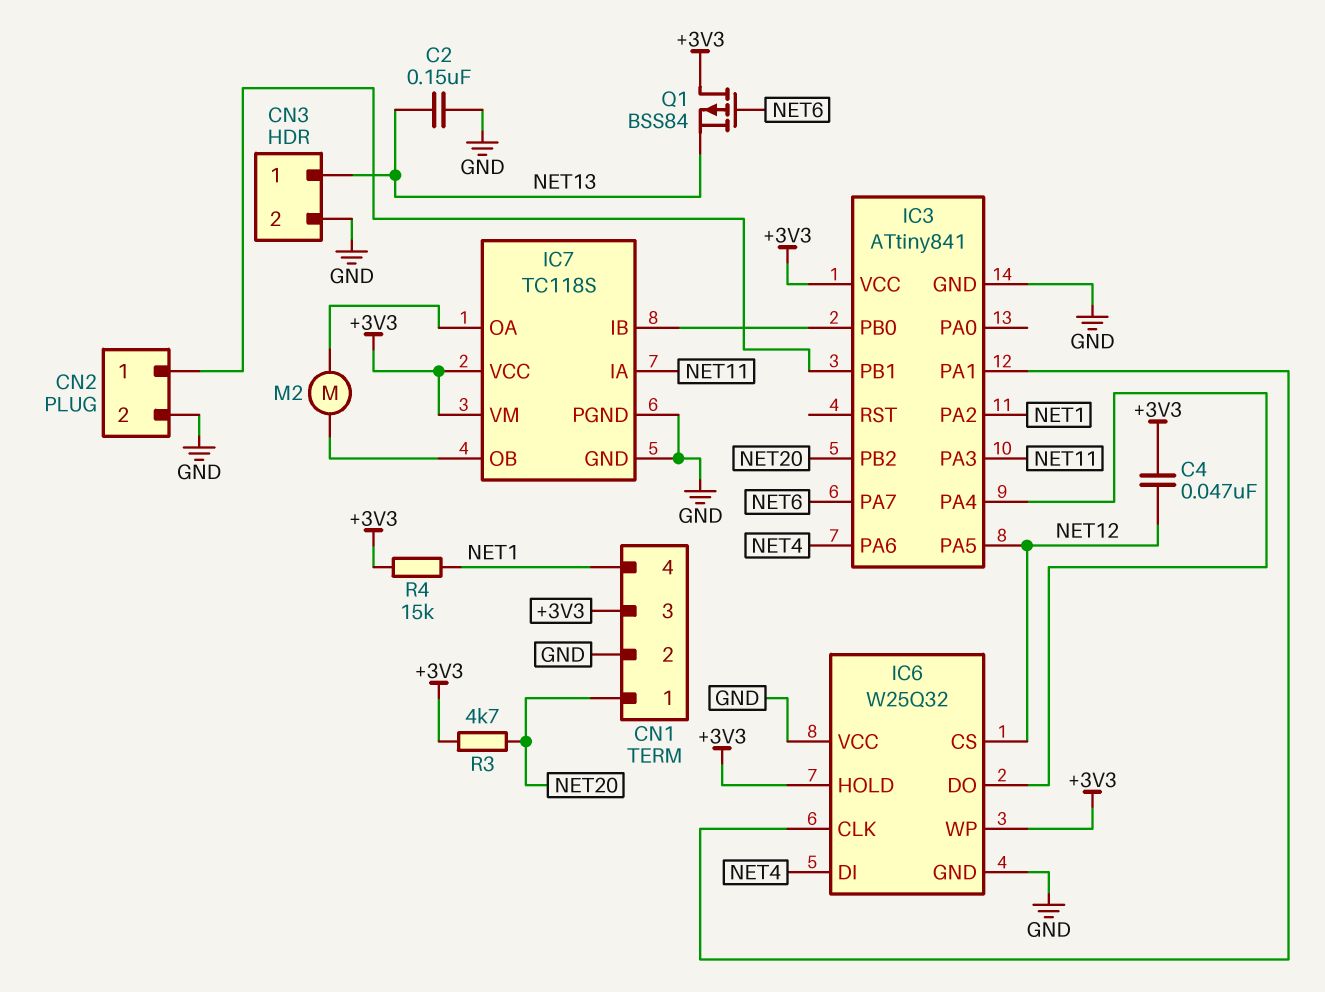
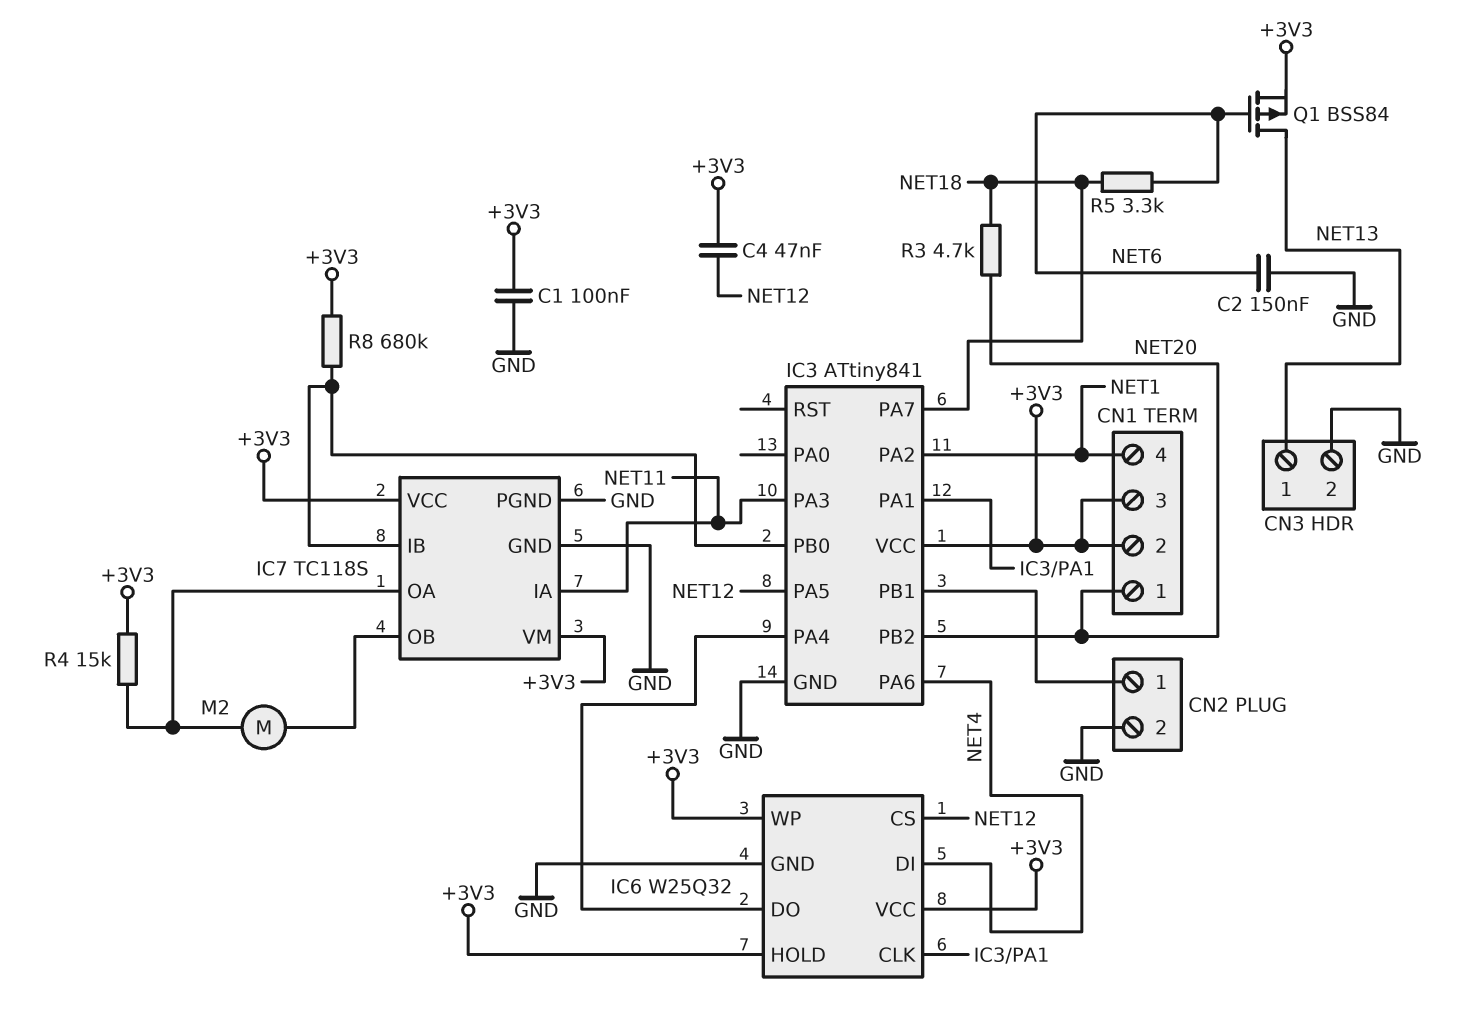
C1: none -> 100nF (+3V3, GND)
C2: 150nF (GND, NET13) -> 150nF (GND, NET6)
CN1 pin 2: GND -> +3V3
IC3 pin PA7: NET6 -> NET18
IC6 pin VCC: GND -> +3V3
Q1: PMOS BSS84 (G NET6, D +3V3, S NET13) -> PMOS BSS84 (G NET6, D NET13, S +3V3)
R3: 4.7k (+3V3, NET20) -> 4.7k (NET18, NET20)
R4: 15k (+3V3, NET1) -> 15k (+3V3, IC7/OA)
R5: none -> 3.3k (NET6, NET18)
R8: none -> 680k (+3V3, IC3/PB0)

